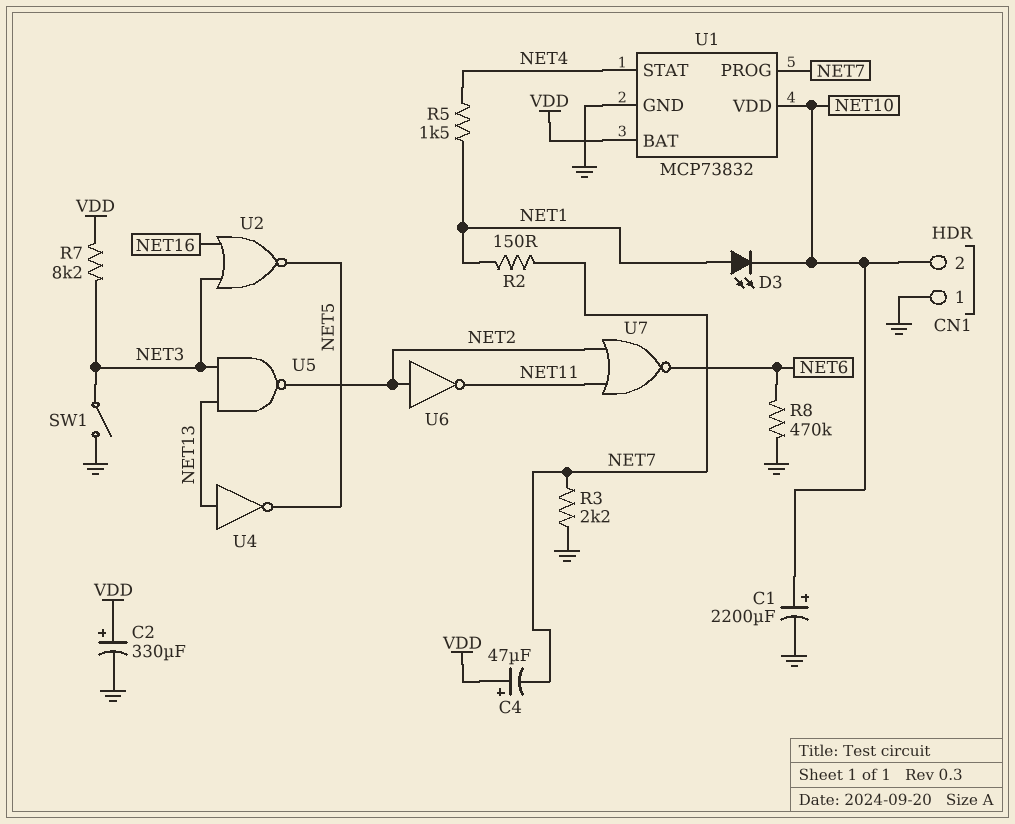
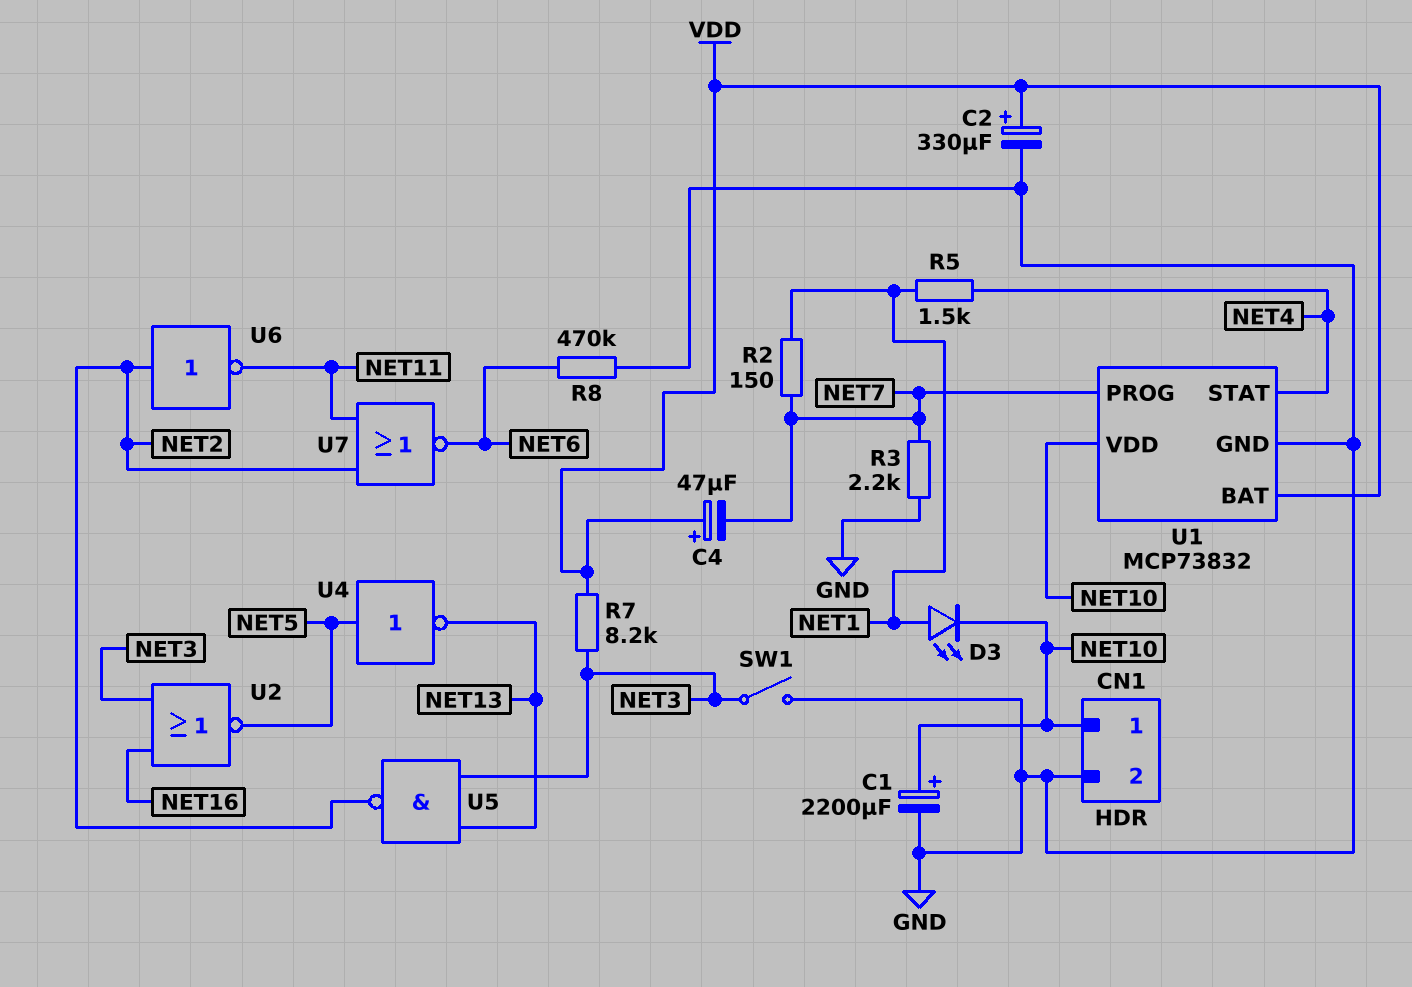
CN1 pin 1: GND -> NET10
CN1 pin 2: NET10 -> GND
U4: NOT (in NET13, out NET5) -> NOT (in NET5, out NET13)

